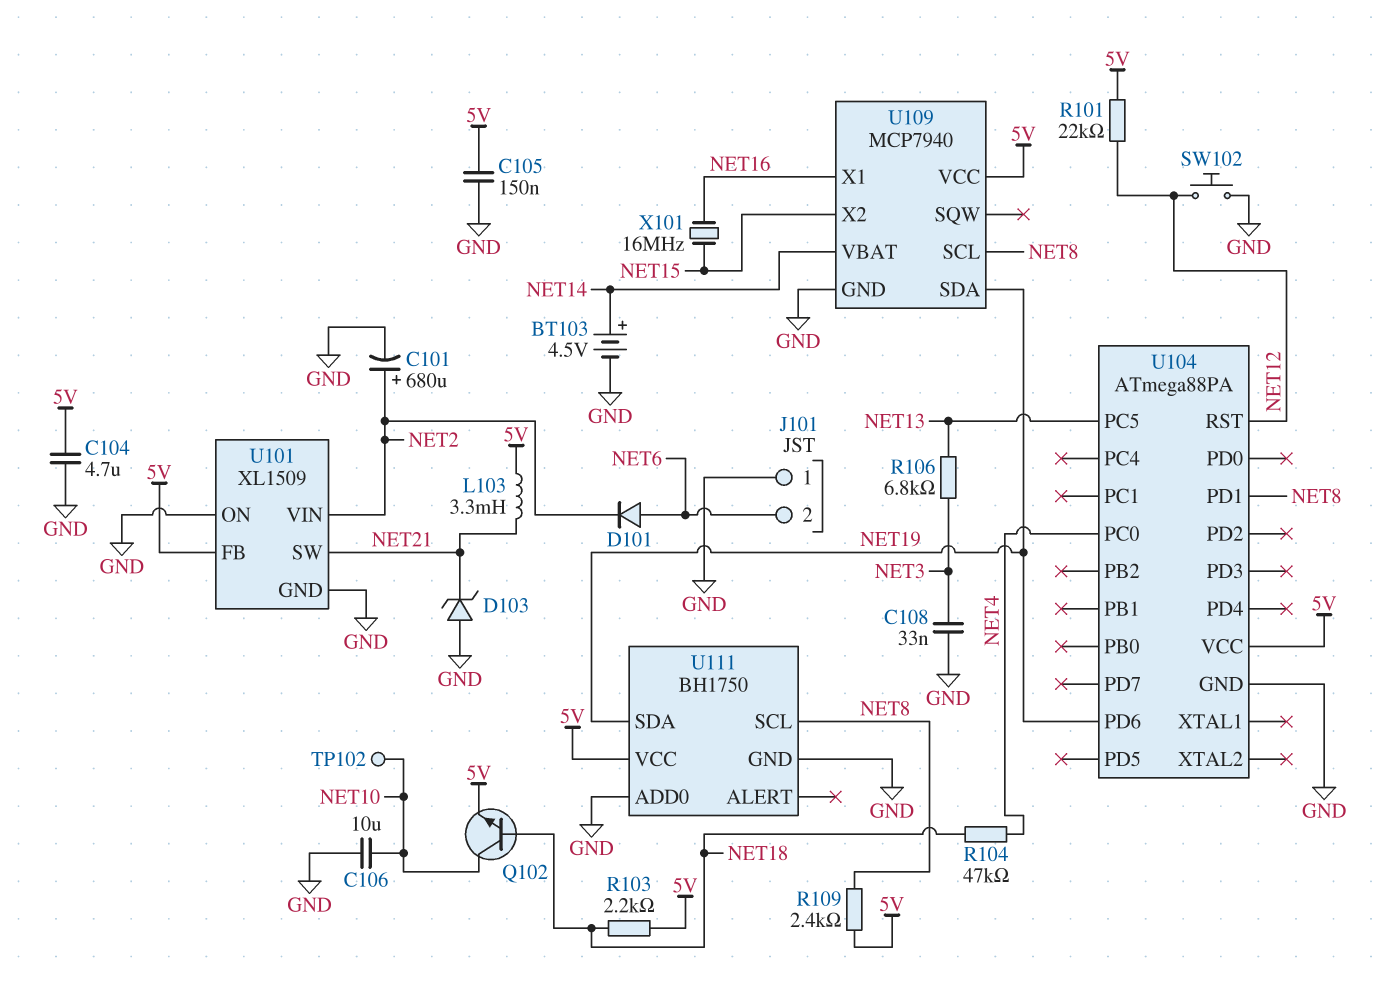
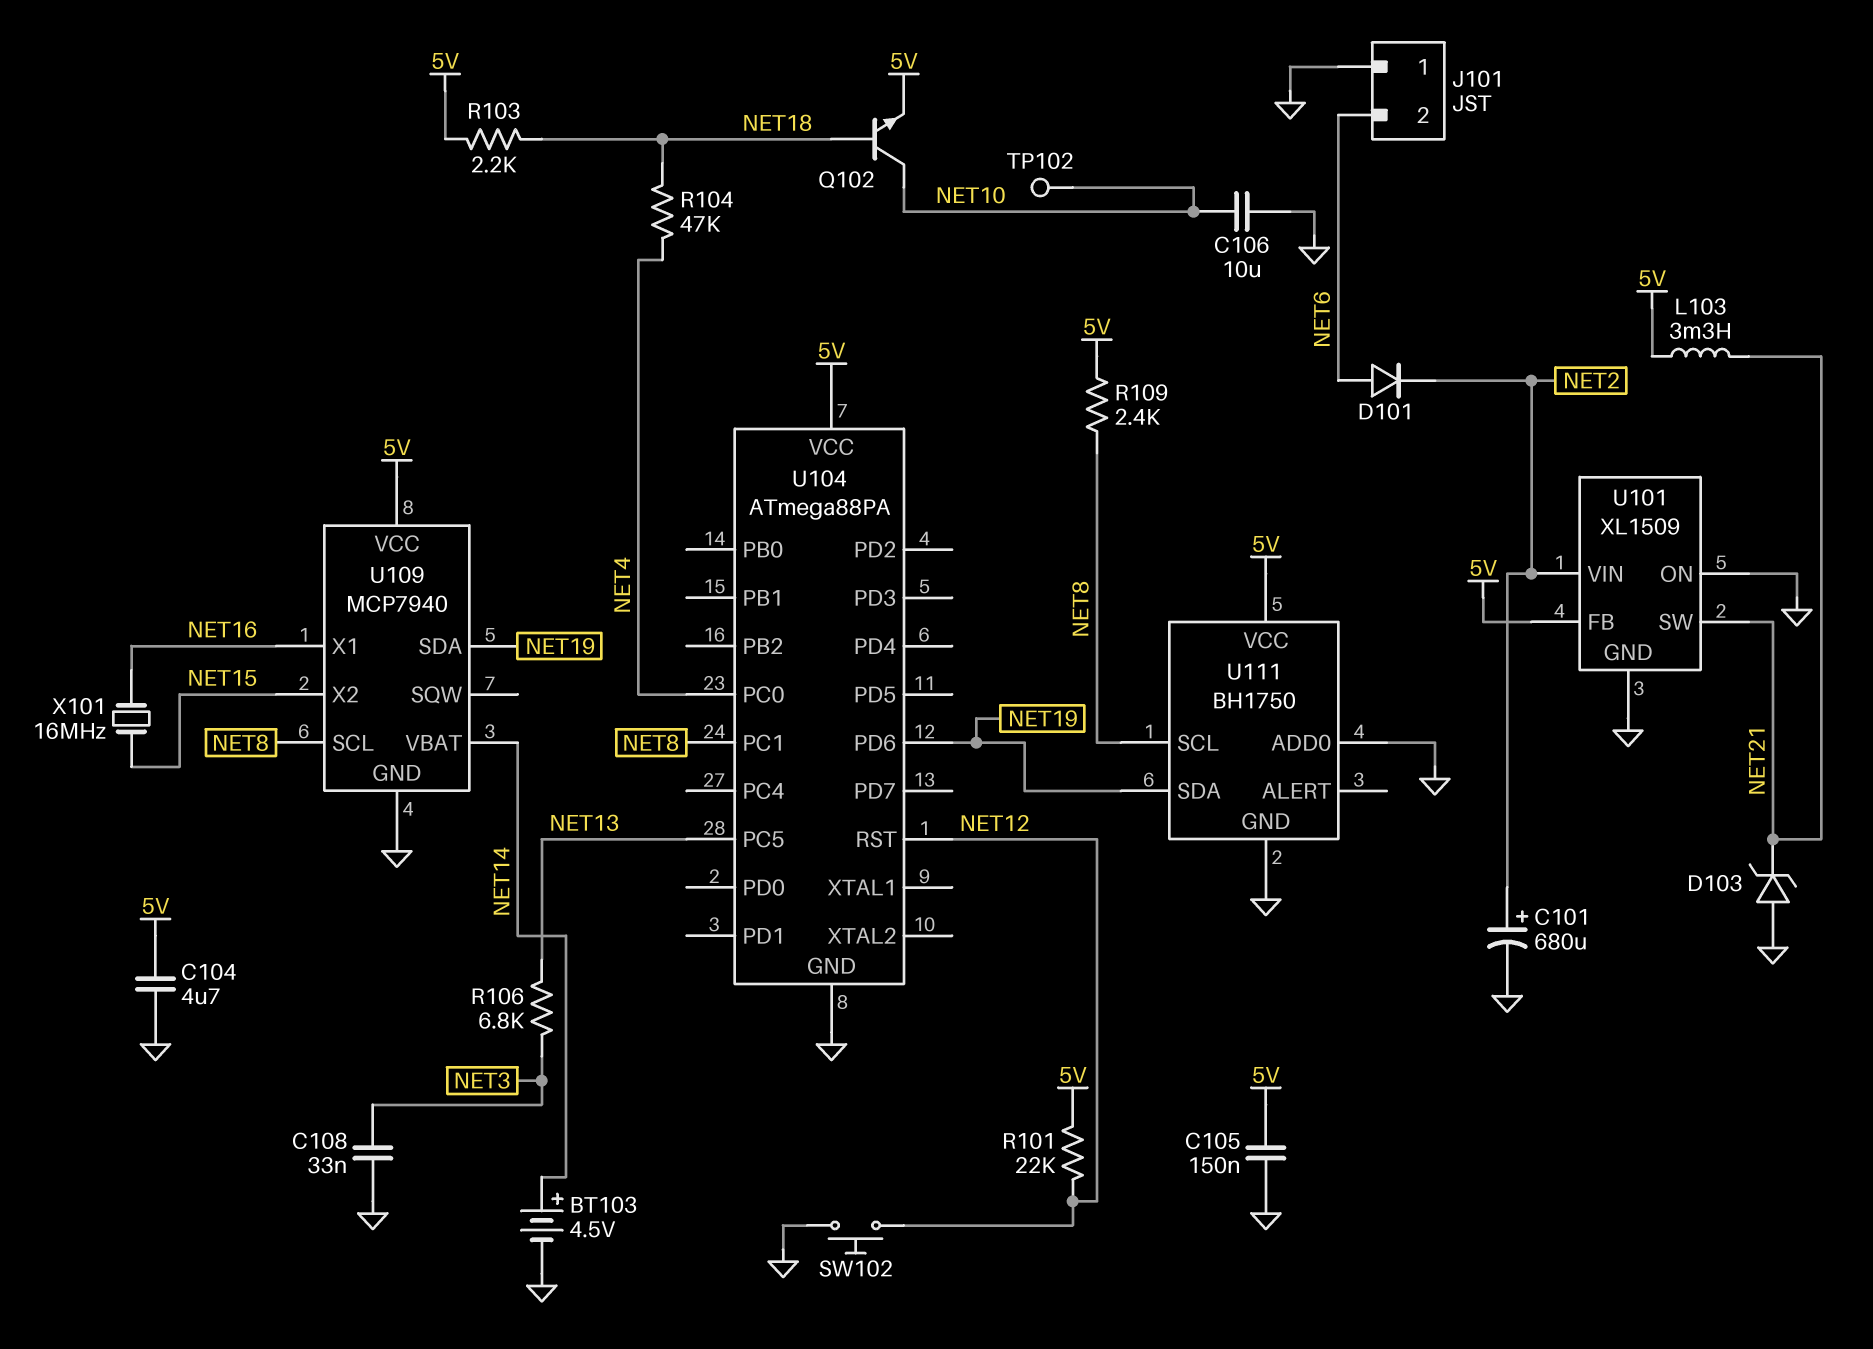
U104 pin PC1: none -> NET8
U104 pin PD1: NET8 -> none

